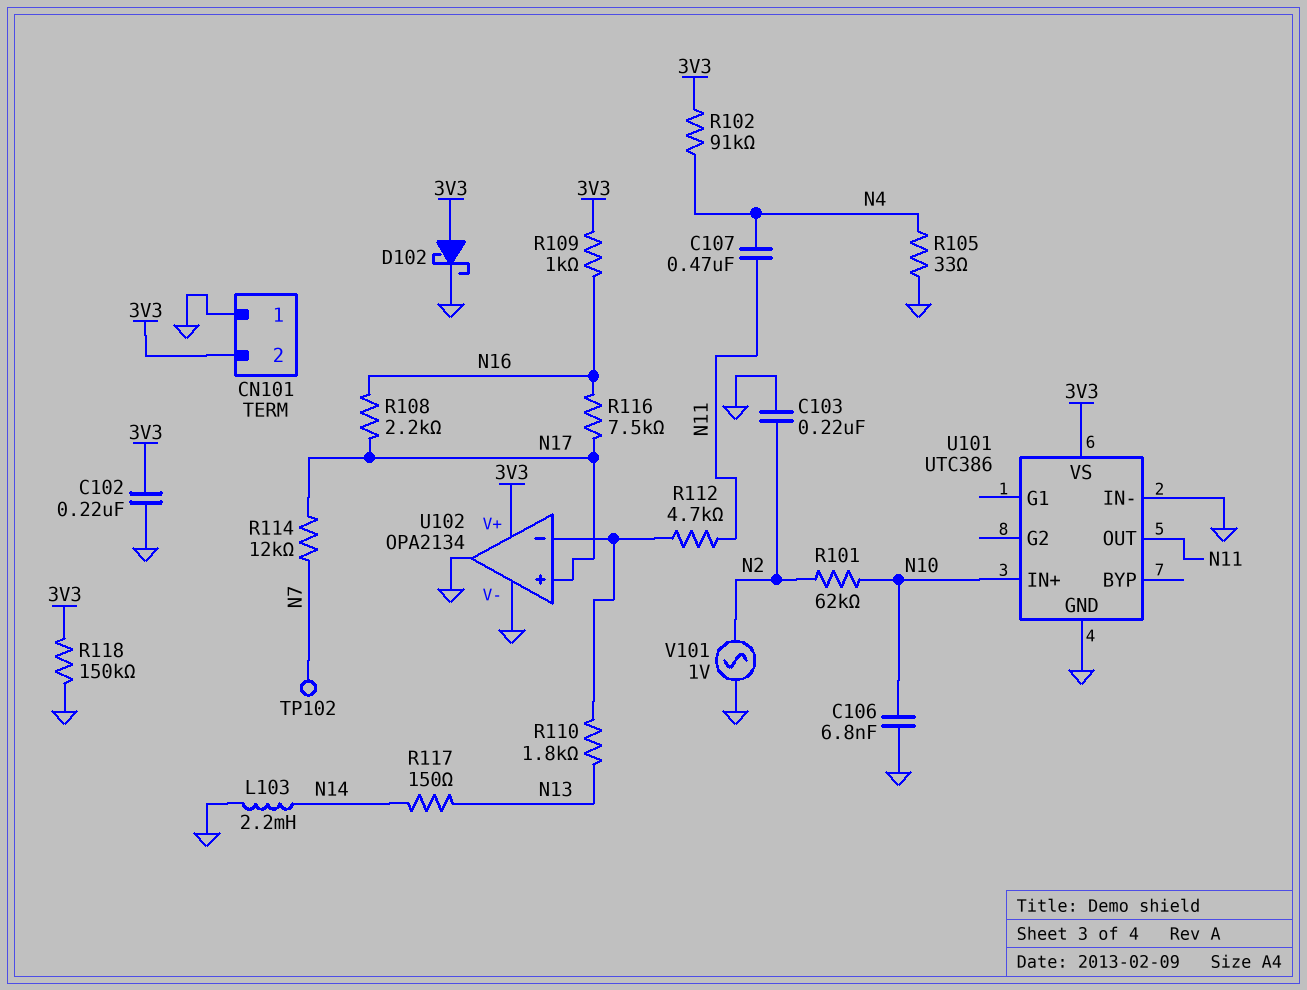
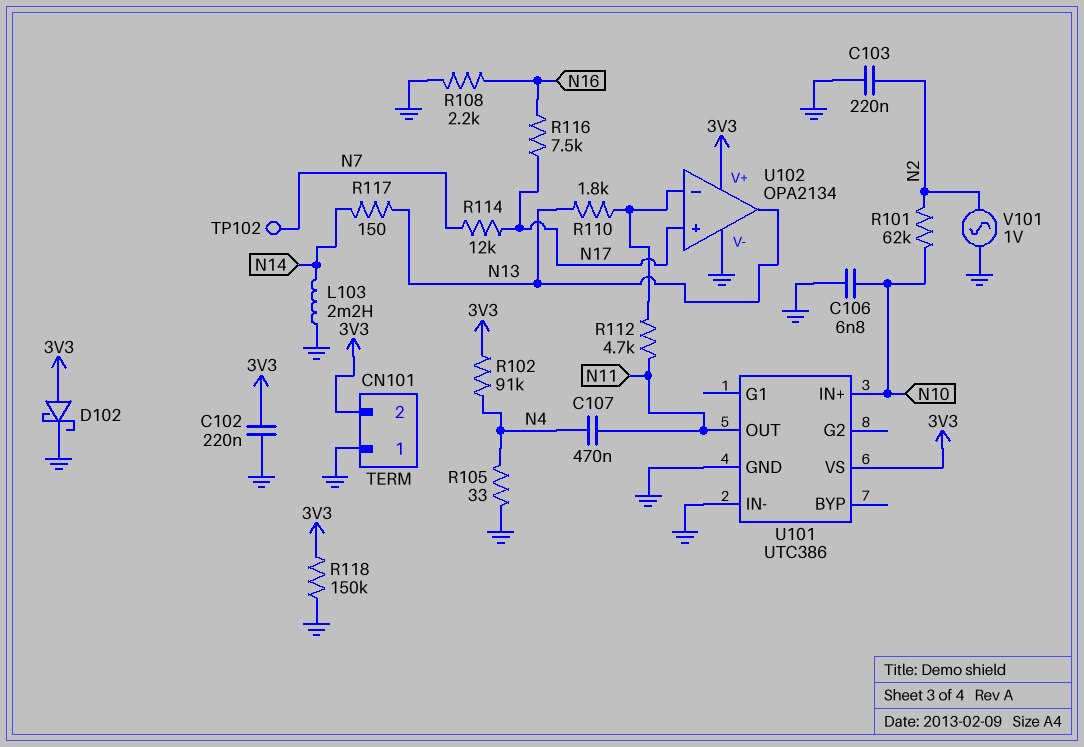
R108: 2.2k (N16, N17) -> 2.2k (GND, N16)
R109: 1k (3V3, N16) -> none
U102 pin out: GND -> N13

